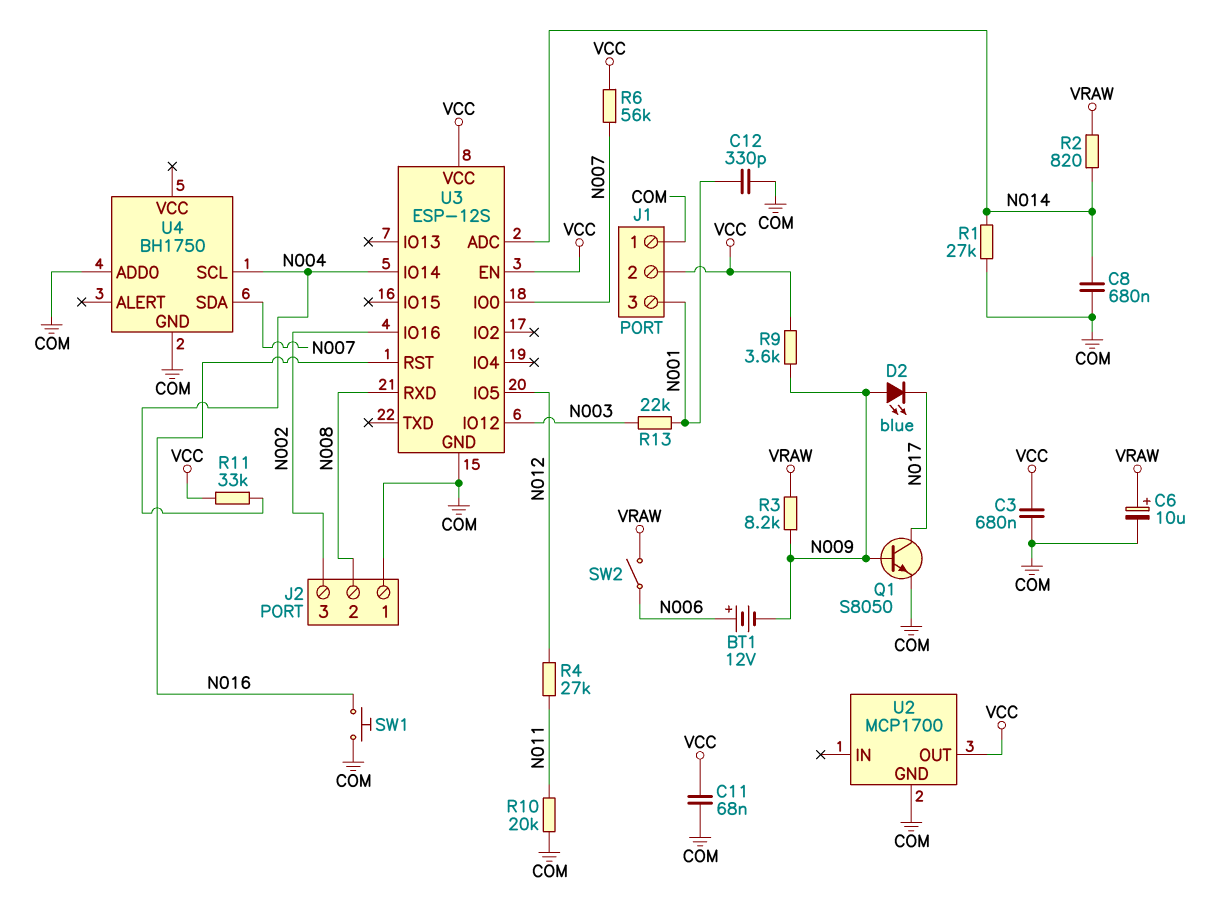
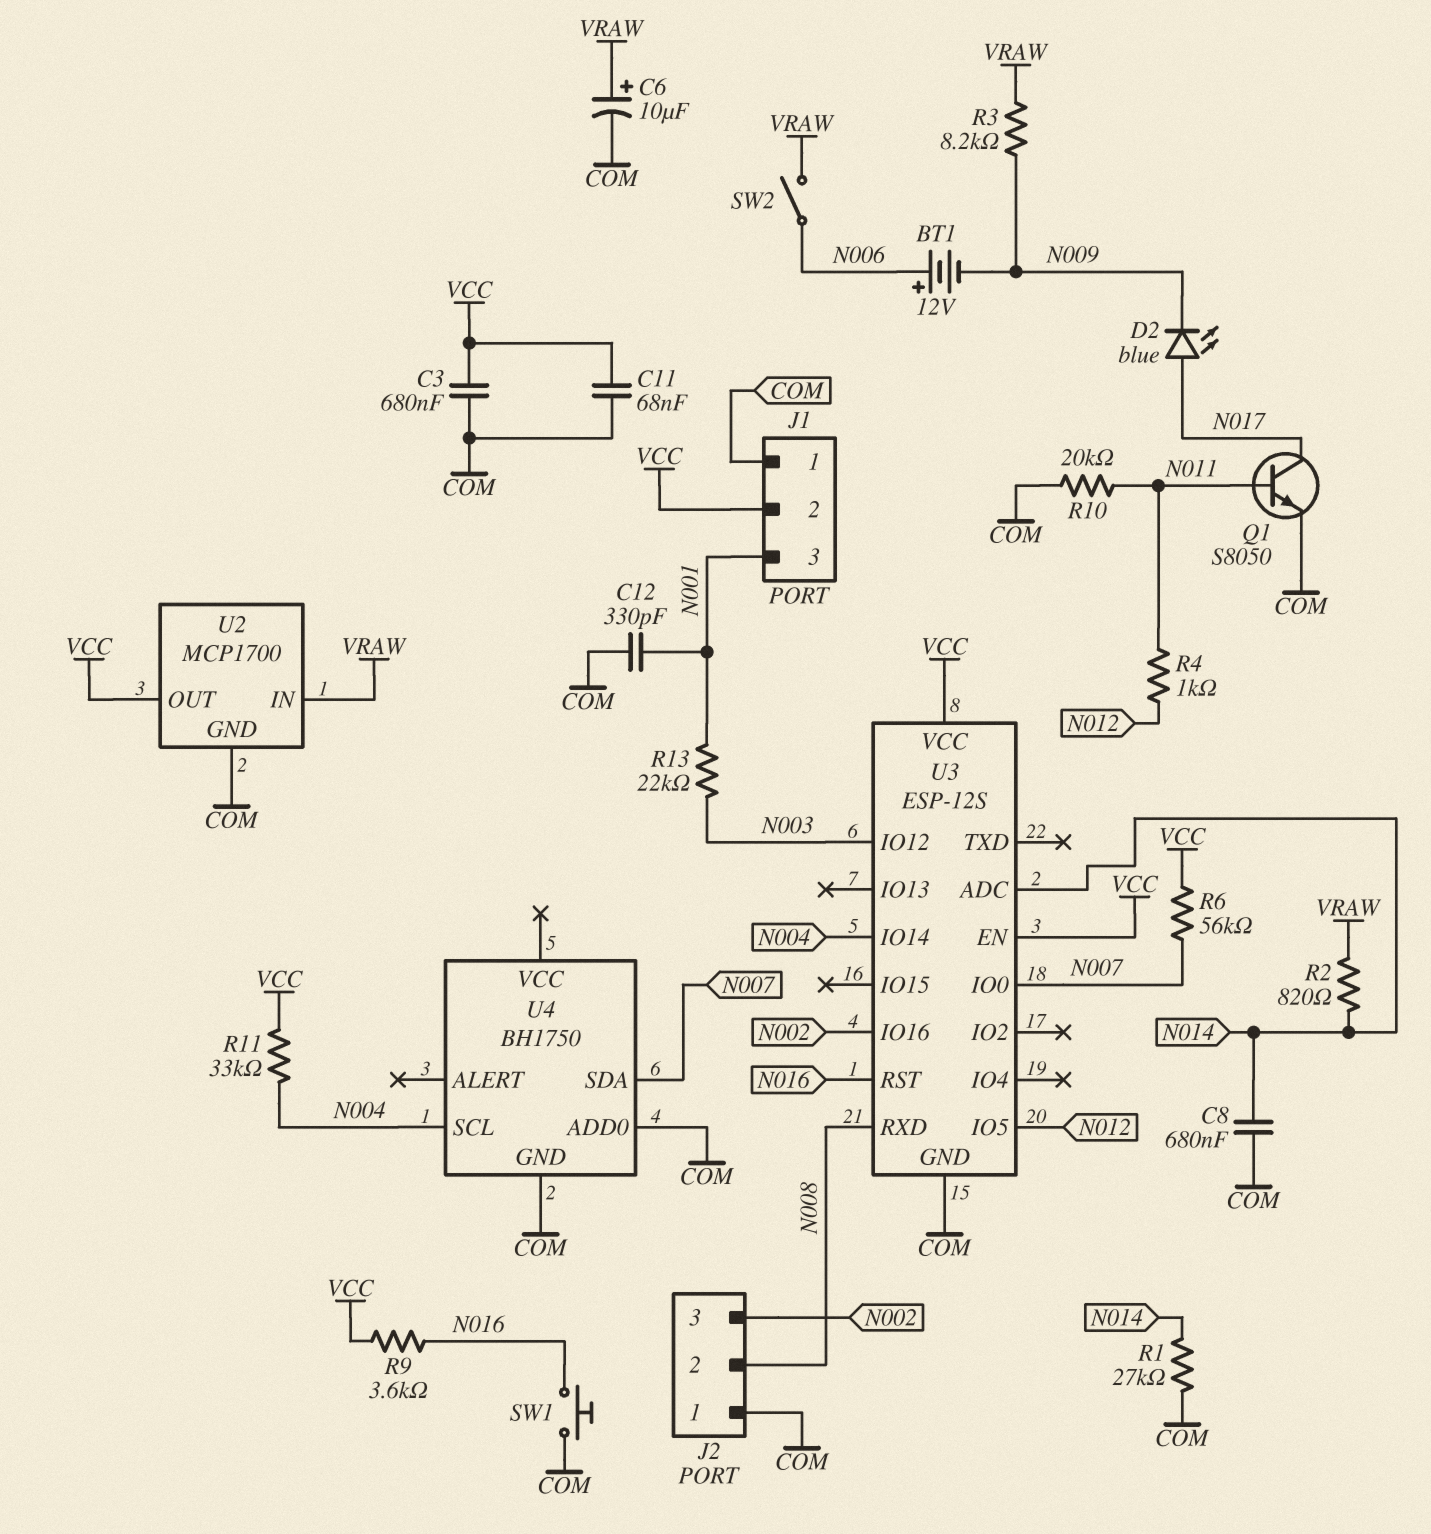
D2: LED blue (A N009, K N017) -> LED blue (A N017, K N009)
Q1: NPN S8050 (B N009, C N017, E COM) -> NPN S8050 (B N011, C N017, E COM)
R4: 27k (N011, N012) -> 1k (N011, N012)
R9: 3.6k (N009, VCC) -> 3.6k (N016, VCC)
U2 pin IN: none -> VRAW

